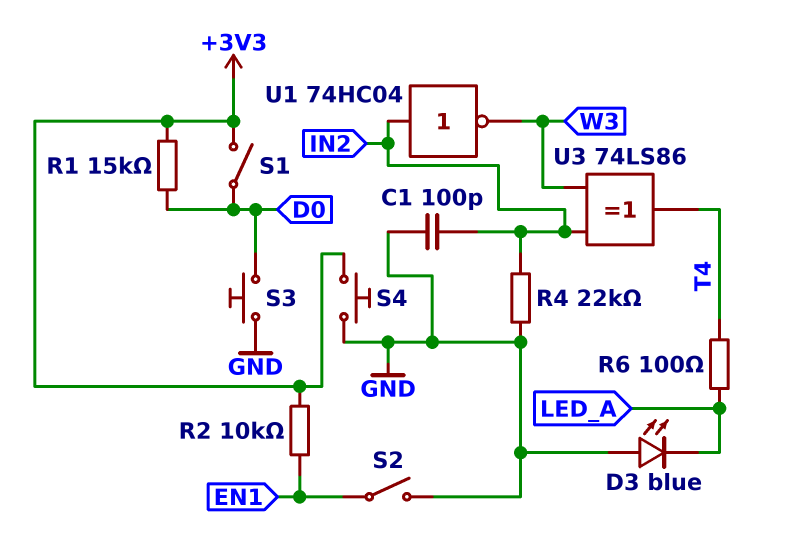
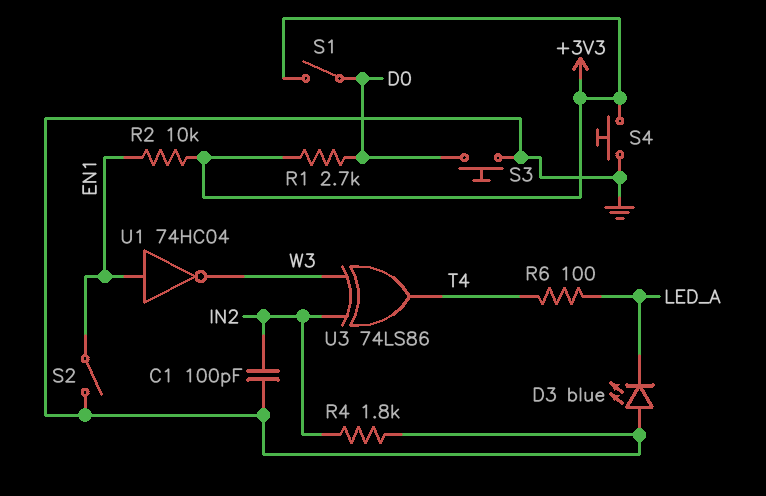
R1: 15k (+3V3, D0) -> 2.7k (+3V3, D0)
R4: 22k (GND, IN2) -> 1.8k (GND, IN2)
U1: NOT 74HC04 (in IN2, out W3) -> NOT 74HC04 (in EN1, out W3)

